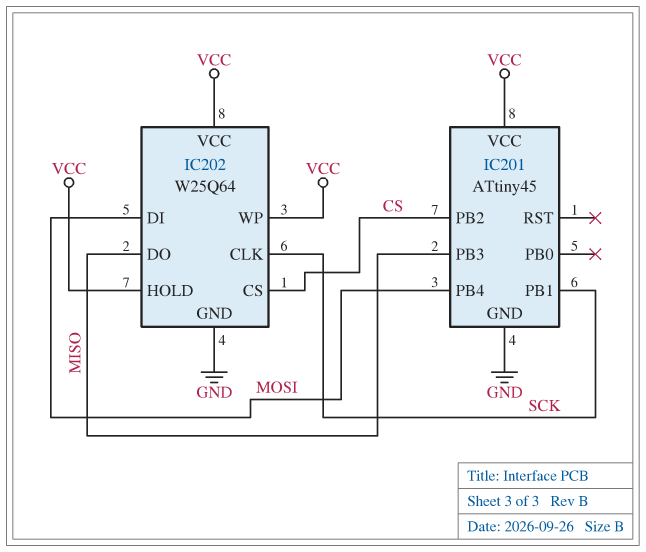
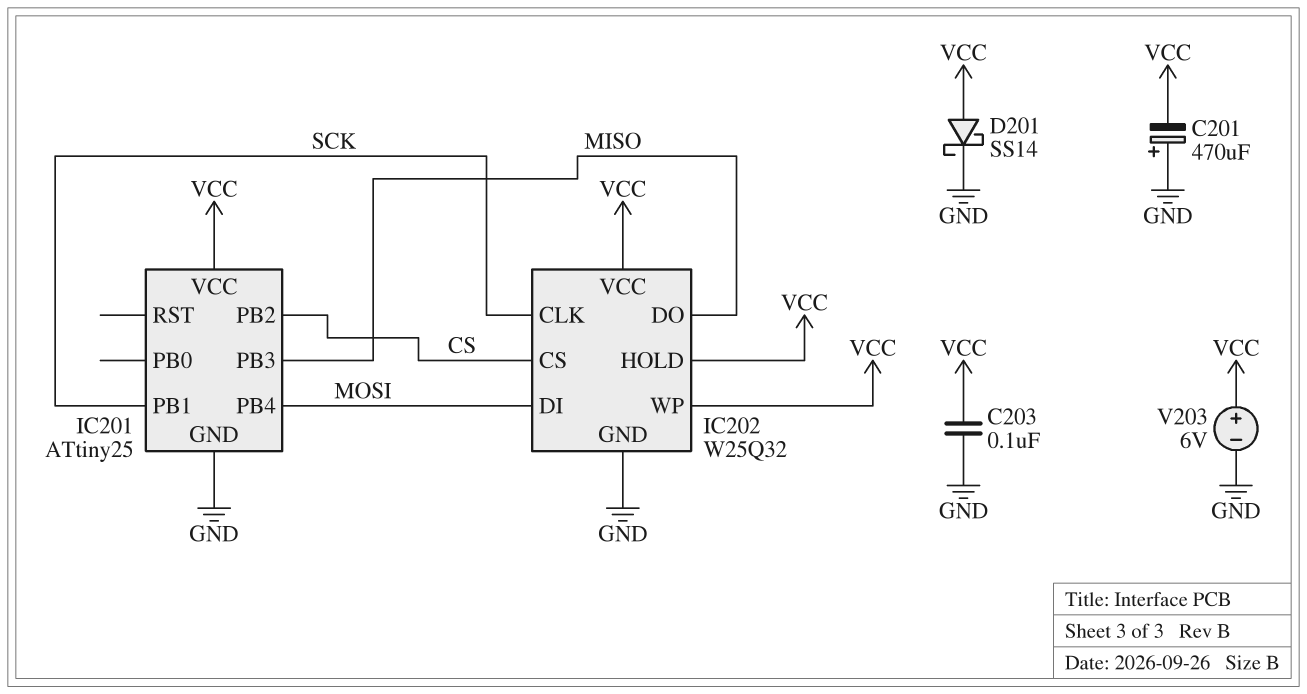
C201: none -> 470uF (plus GND, minus VCC)
C203: none -> 100nF (GND, VCC)
D201: none -> schottky SS14 (A VCC, K GND)
IC201: ATtiny45 -> ATtiny25
IC202: W25Q64 -> W25Q32
V203: none -> 6V (plus VCC, minus GND)

